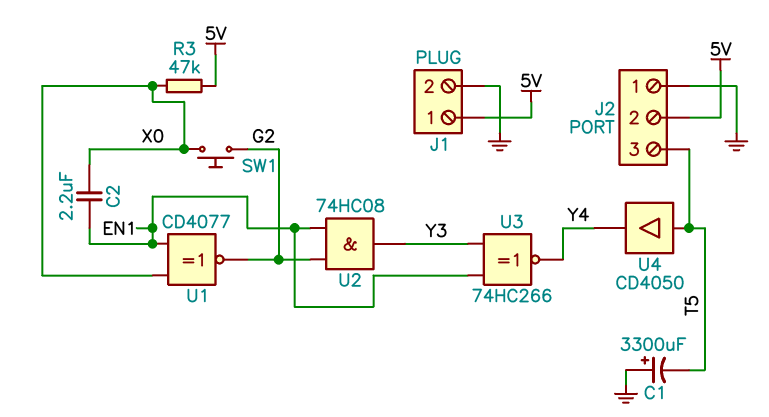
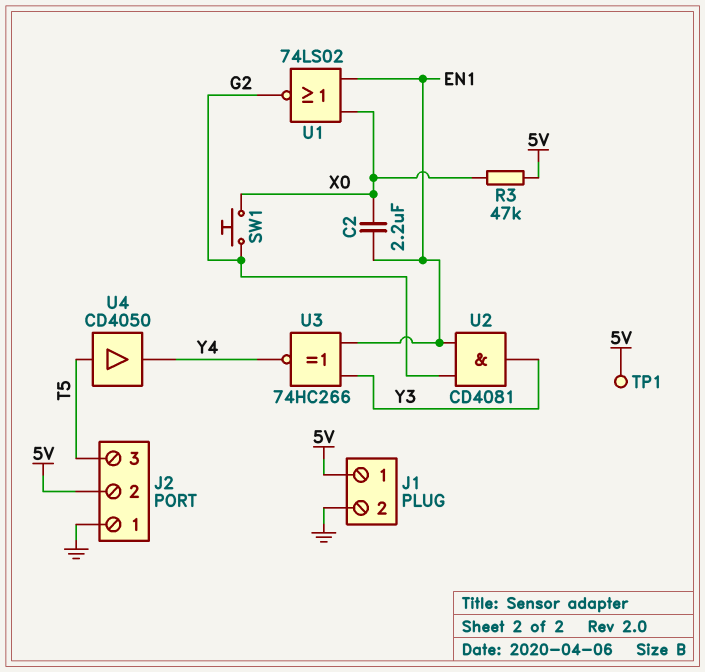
C1: 3300uF (plus GND, minus T5) -> none
TP1: none -> test point (5V)
U1: XNOR CD4077 (in EN1, in X0, out G2) -> NOR 74LS02 (in EN1, in X0, out G2)
U2: AND 74HC08 (in EN1, in G2, out Y3) -> AND CD4081 (in EN1, in G2, out Y3)

